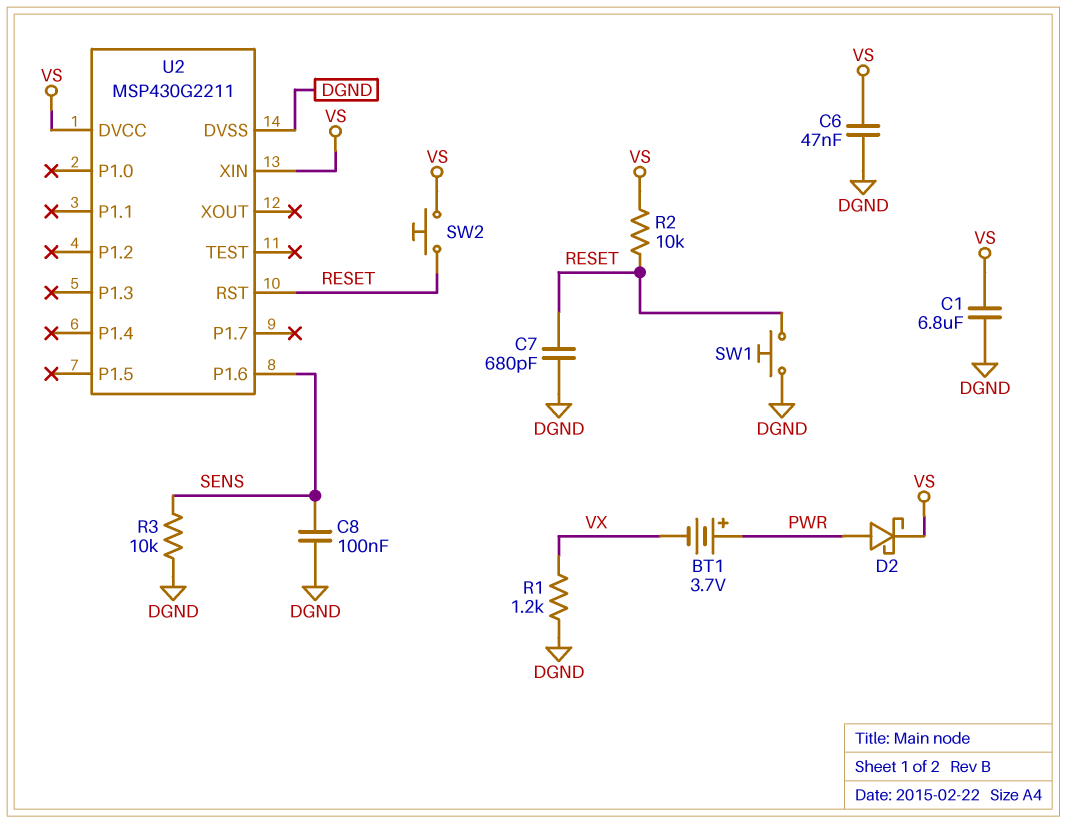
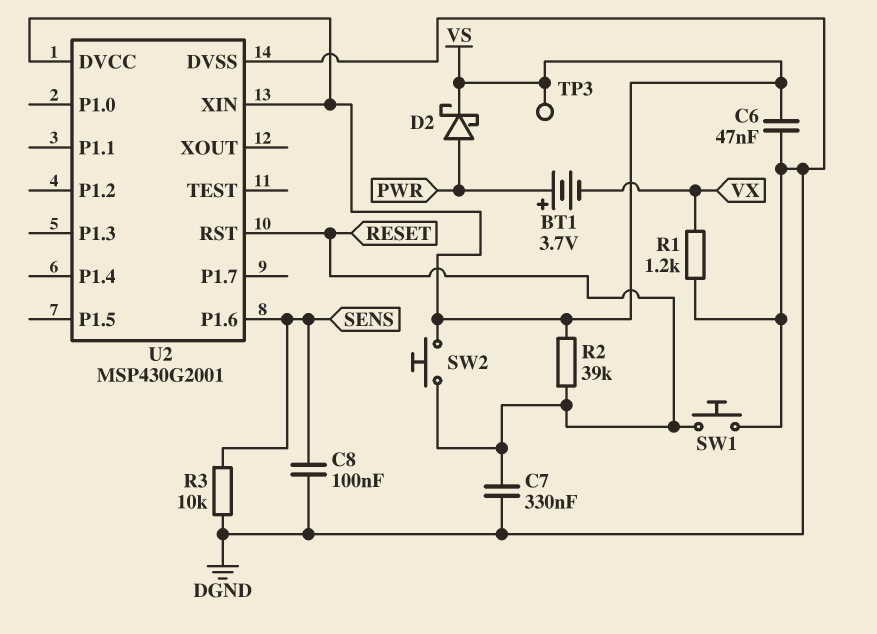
C1: 6.8uF (DGND, VS) -> none
C7: 680pF (DGND, RESET) -> 330nF (DGND, RESET)
R2: 10k (RESET, VS) -> 39k (RESET, VS)
TP3: none -> test point (VS)
U2: MSP430G2211 -> MSP430G2001

